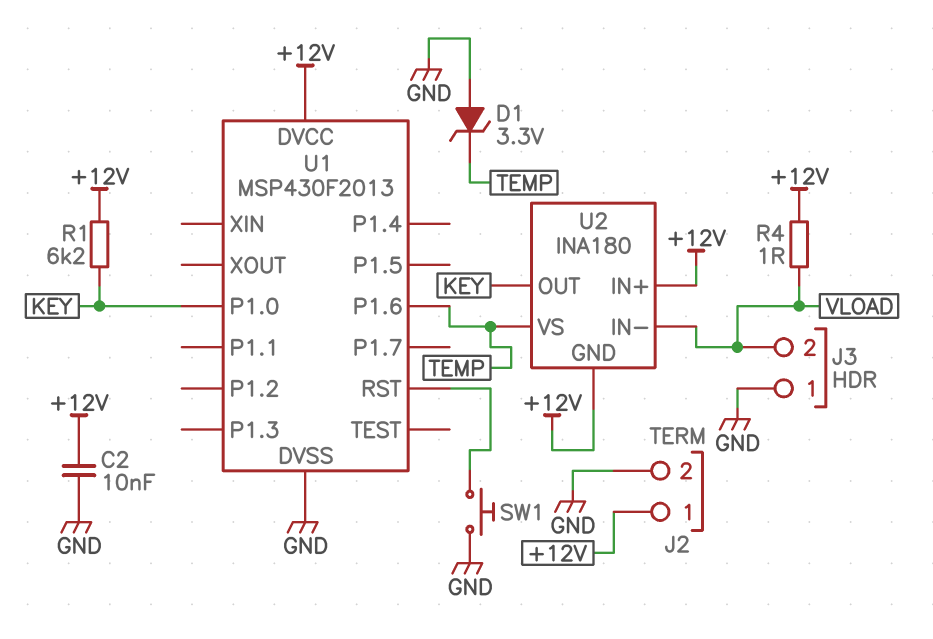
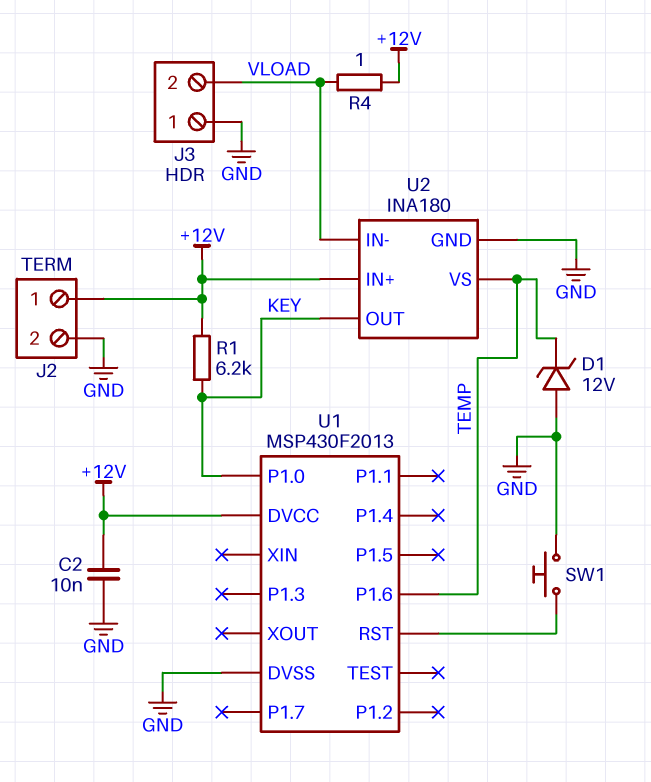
D1: zener 3.3V (A GND, K TEMP) -> zener 12V (A GND, K TEMP)
U2 pin GND: +12V -> GND

